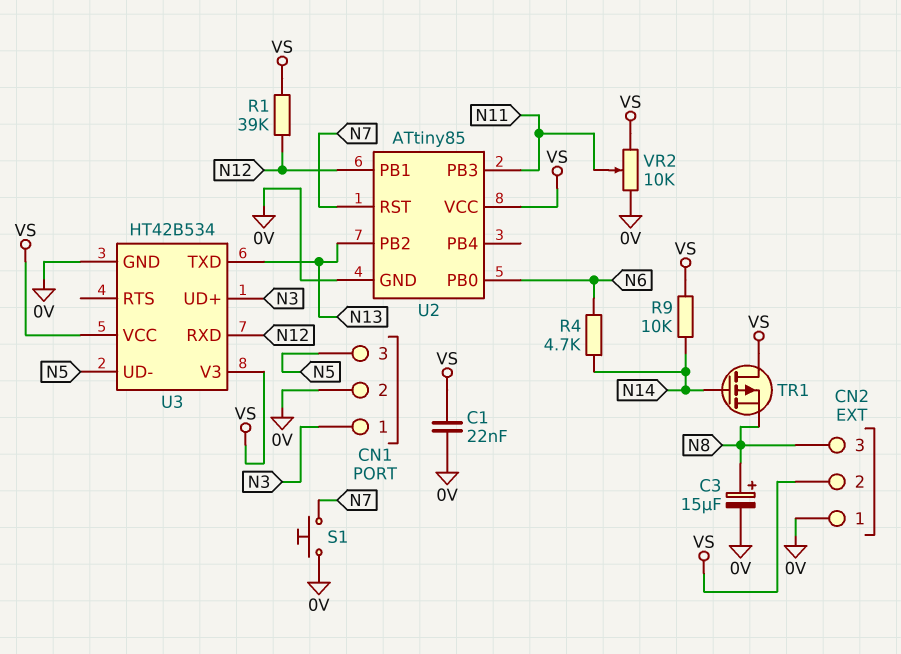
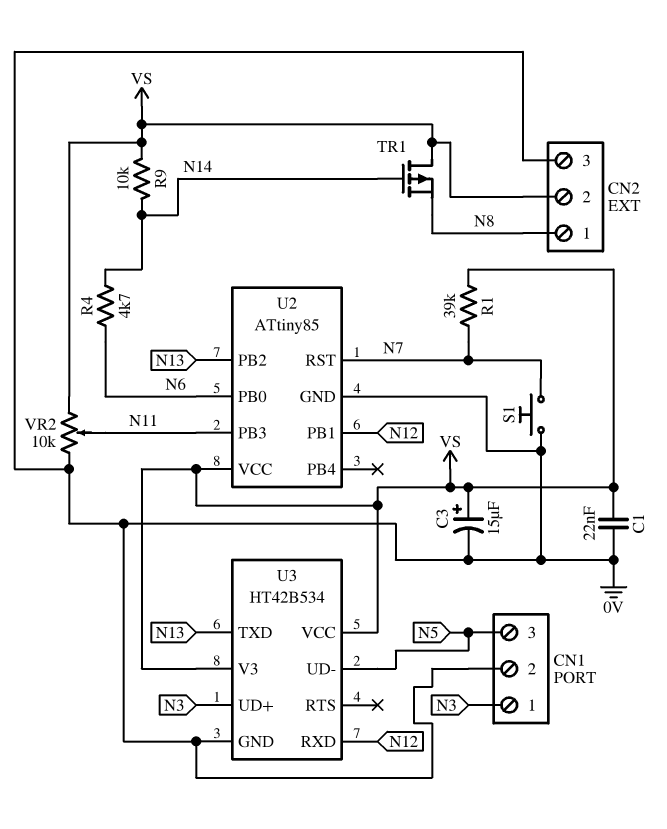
C3: 15uF (plus N8, minus 0V) -> 15uF (plus VS, minus 0V)
CN2 pin 1: 0V -> N8
CN2 pin 3: N8 -> 0V
R1: 39k (N12, VS) -> 39k (N7, VS)

